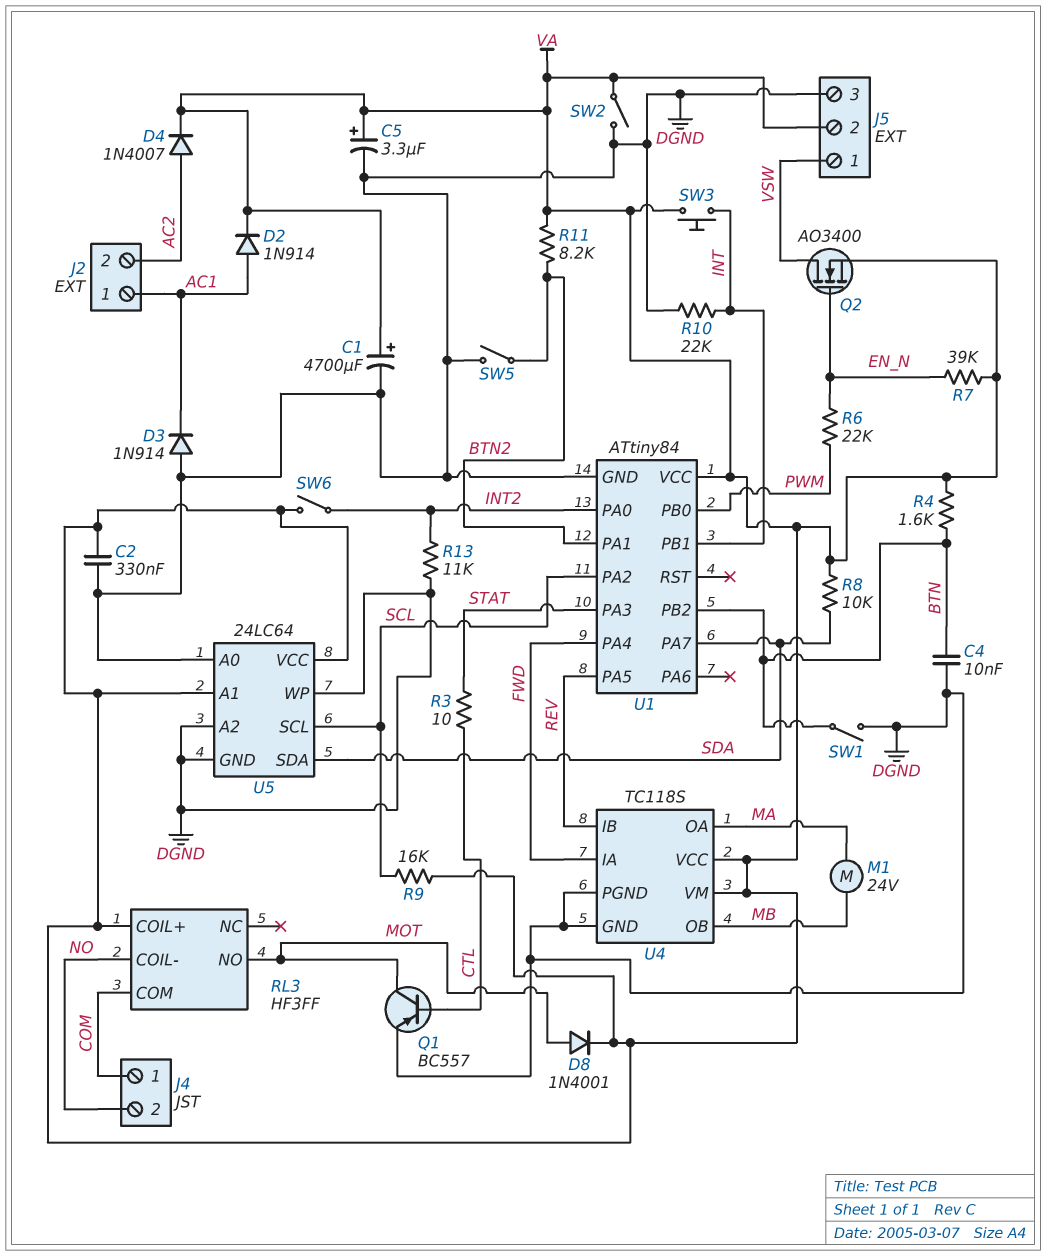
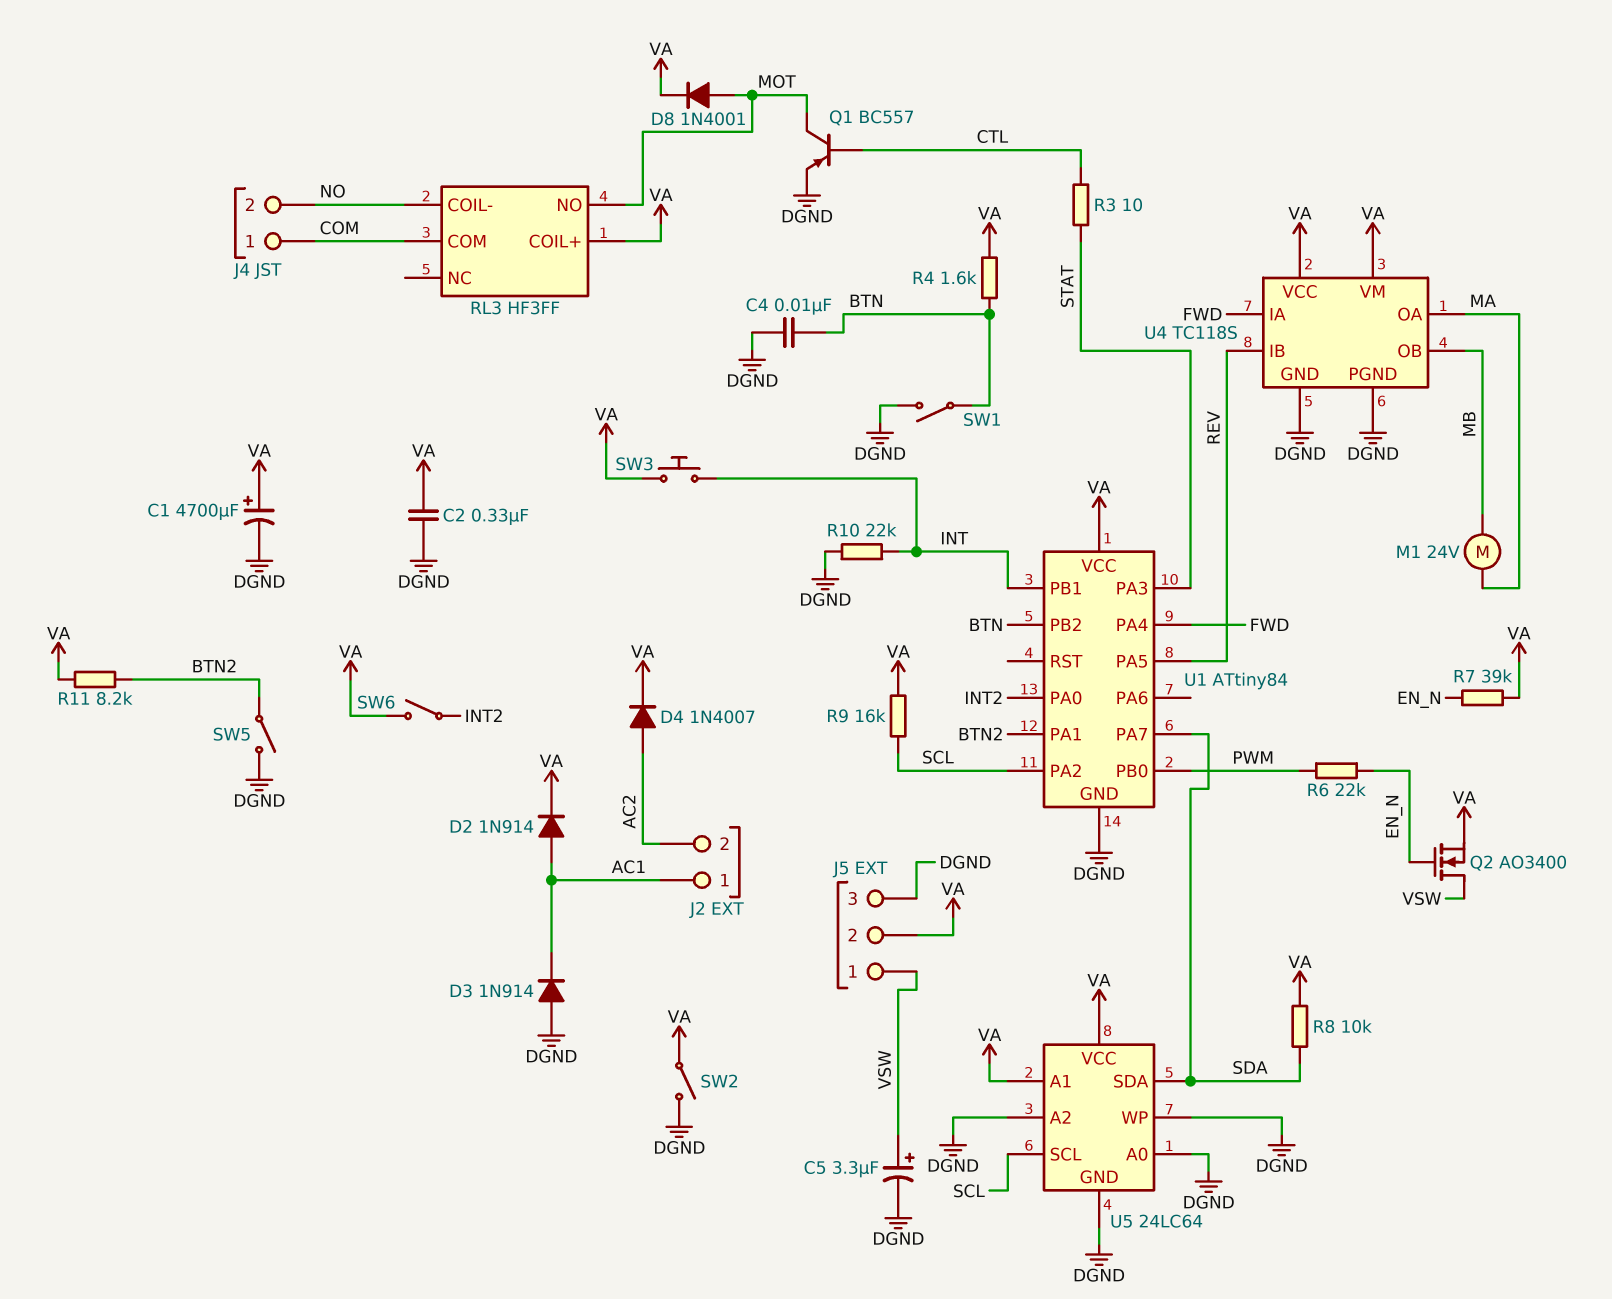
C5: 3.3uF (plus VA, minus DGND) -> 3.3uF (plus VSW, minus DGND)
R13: 11k (DGND, INT2) -> none

